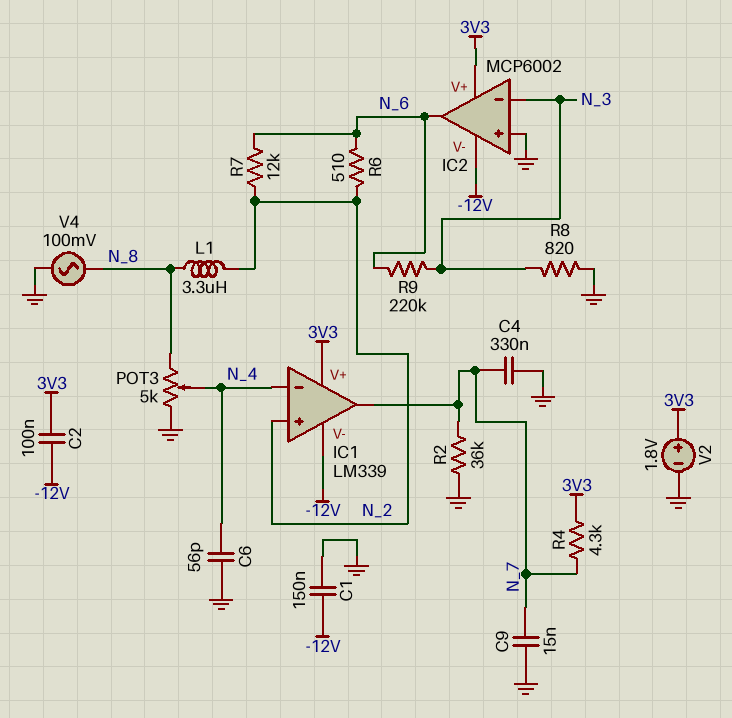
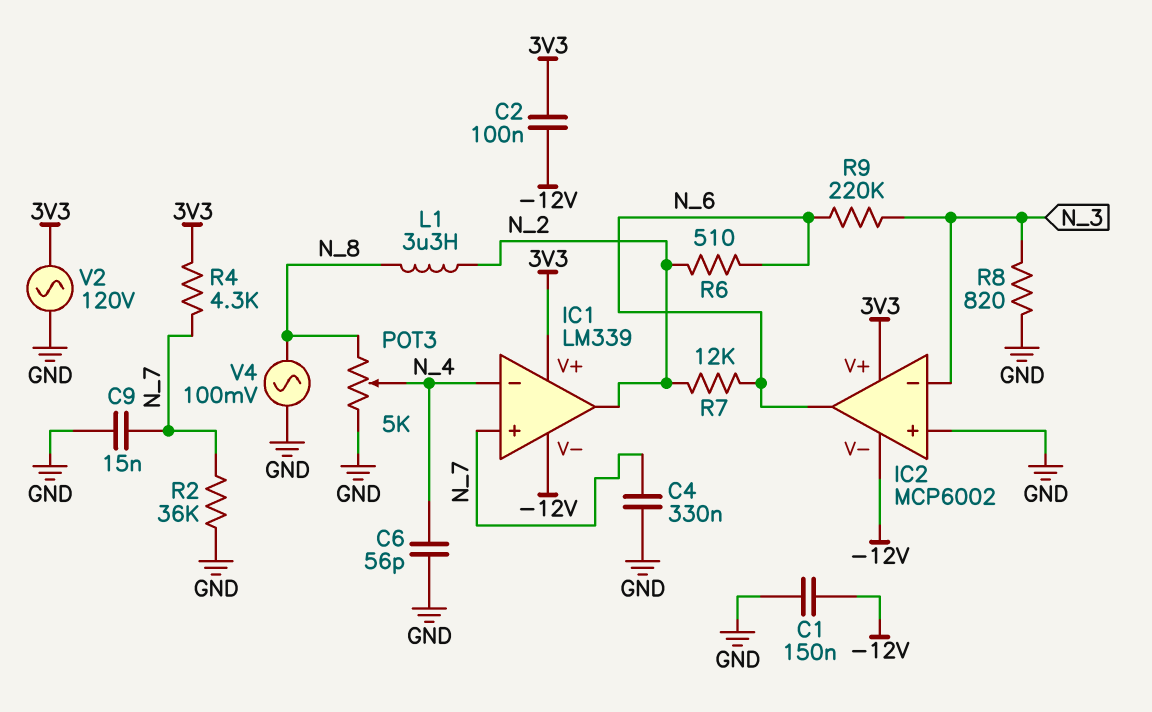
IC1 pin in+: N_2 -> N_7
IC1 pin out: N_7 -> N_2
V2: 1.8V (plus 3V3, minus GND) -> AC 120V (3V3, GND)

